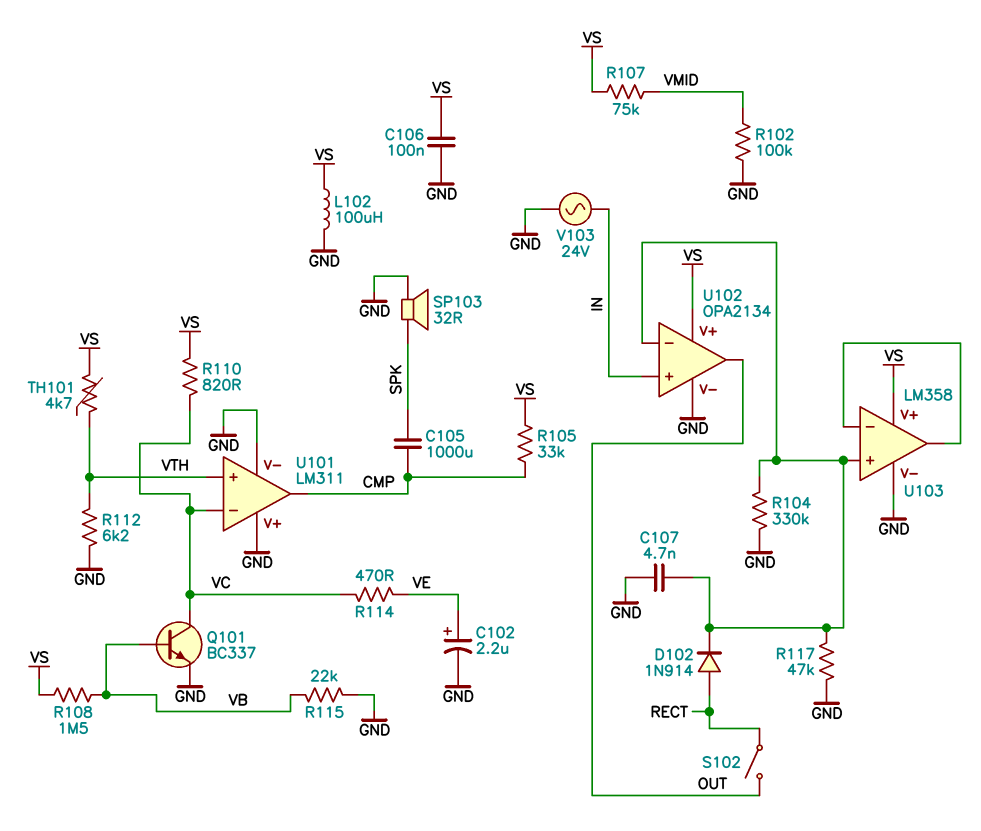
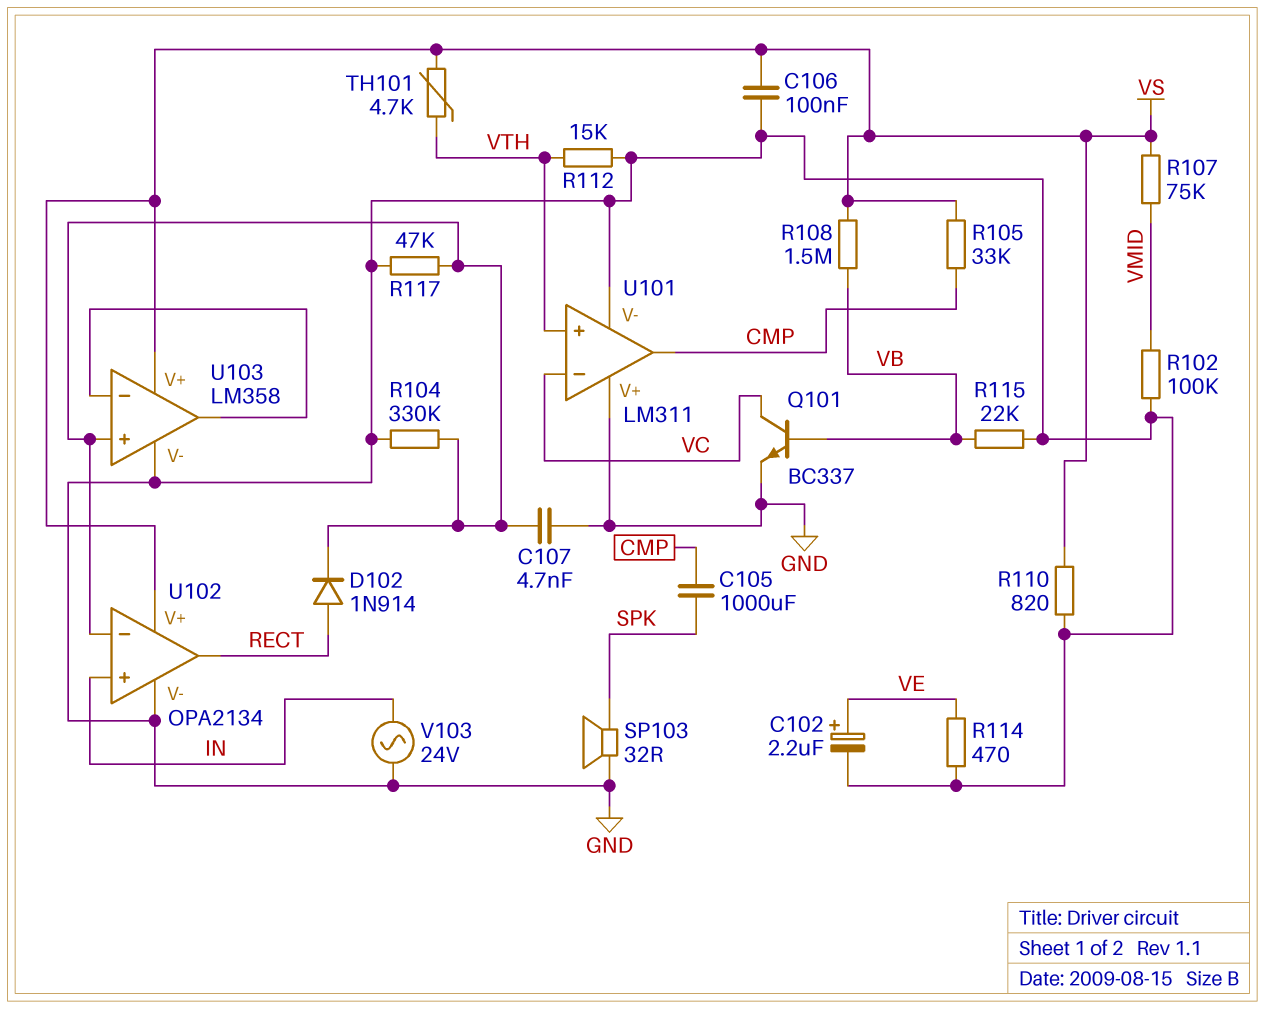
L102: 100uH (GND, VS) -> none
R110: 820 (VC, VS) -> 820 (GND, VS)
R112: 6.2k (GND, VTH) -> 15k (GND, VTH)
R114: 470 (VC, VE) -> 470 (GND, VE)
S102: switch (OUT, RECT) -> none
U102 pin out: OUT -> RECT

